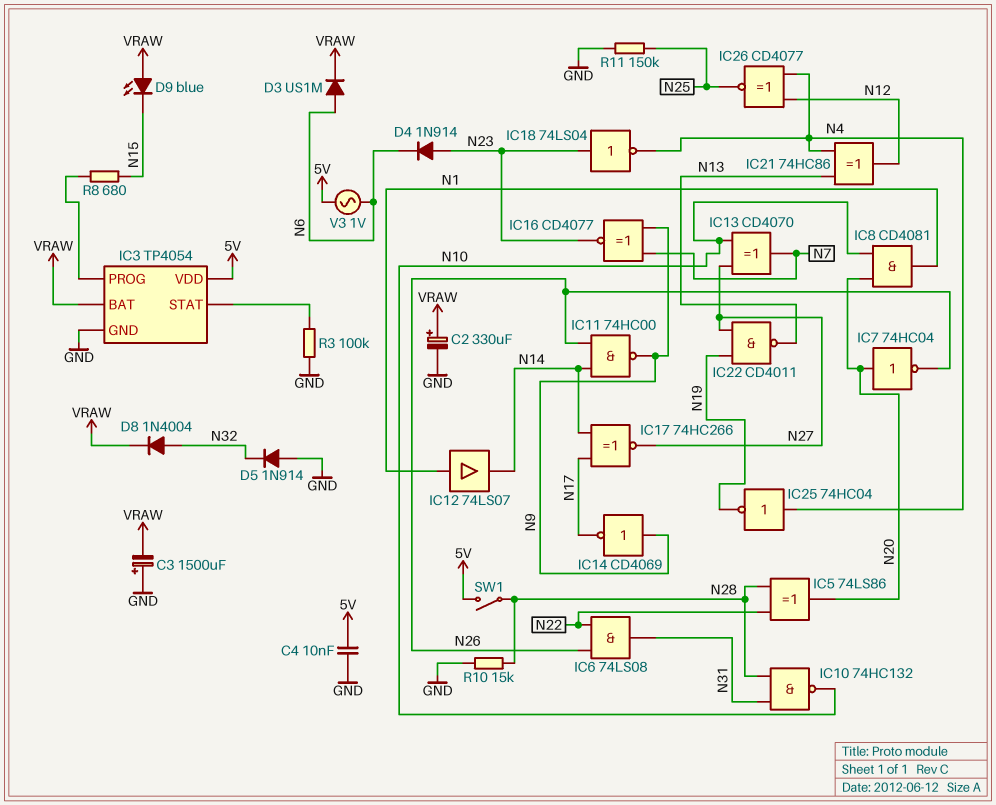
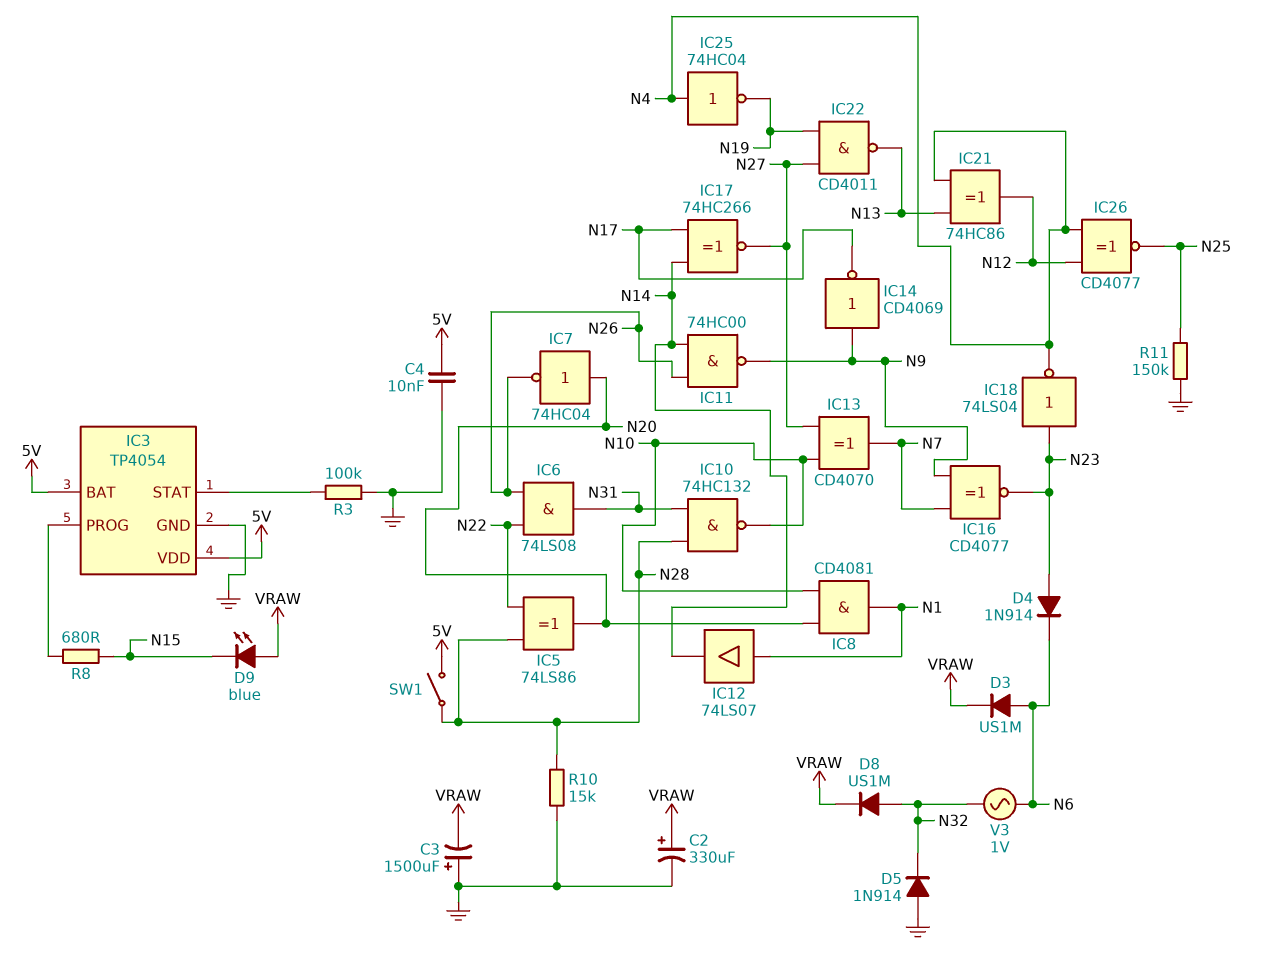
D8: diode 1N4004 (A N32, K VRAW) -> diode US1M (A N32, K VRAW)
IC3 pin BAT: VRAW -> 5V
V3: AC 1V (5V, N6) -> AC 1V (N6, N32)

